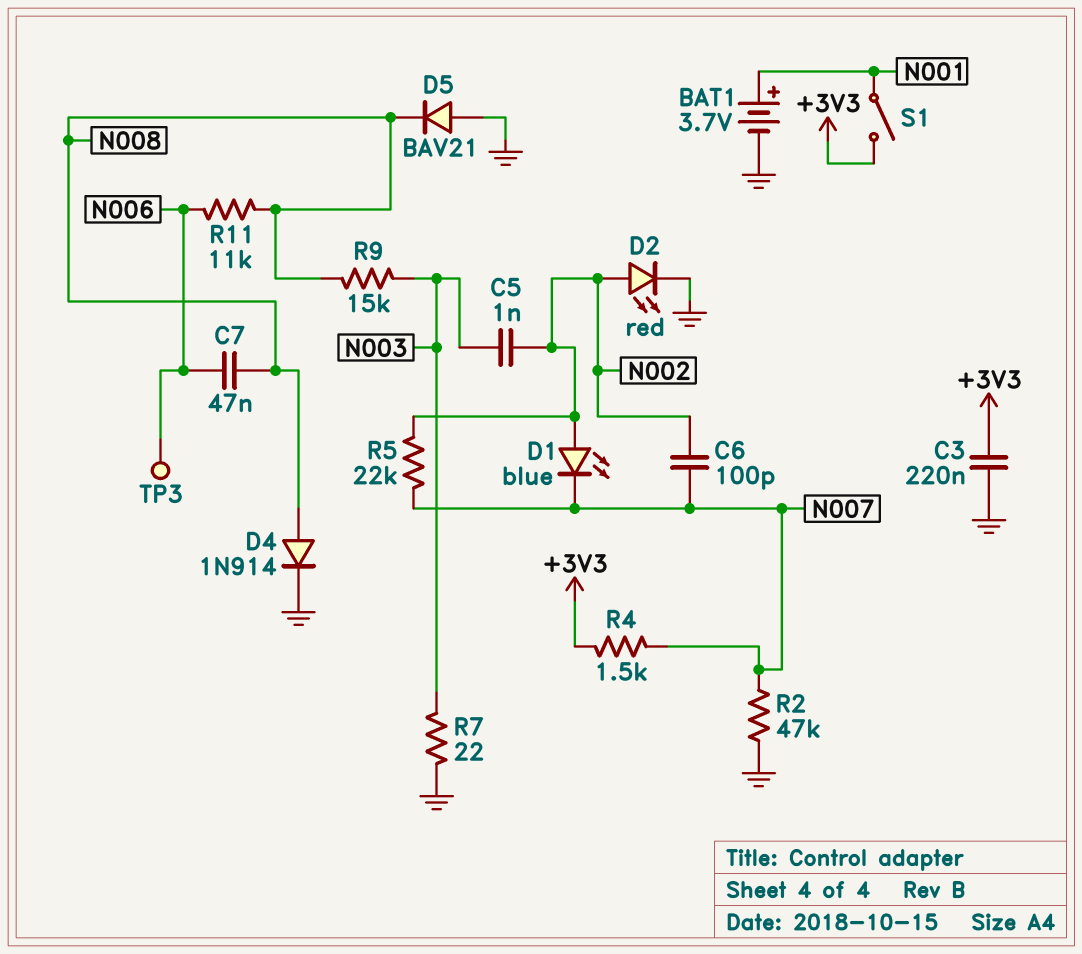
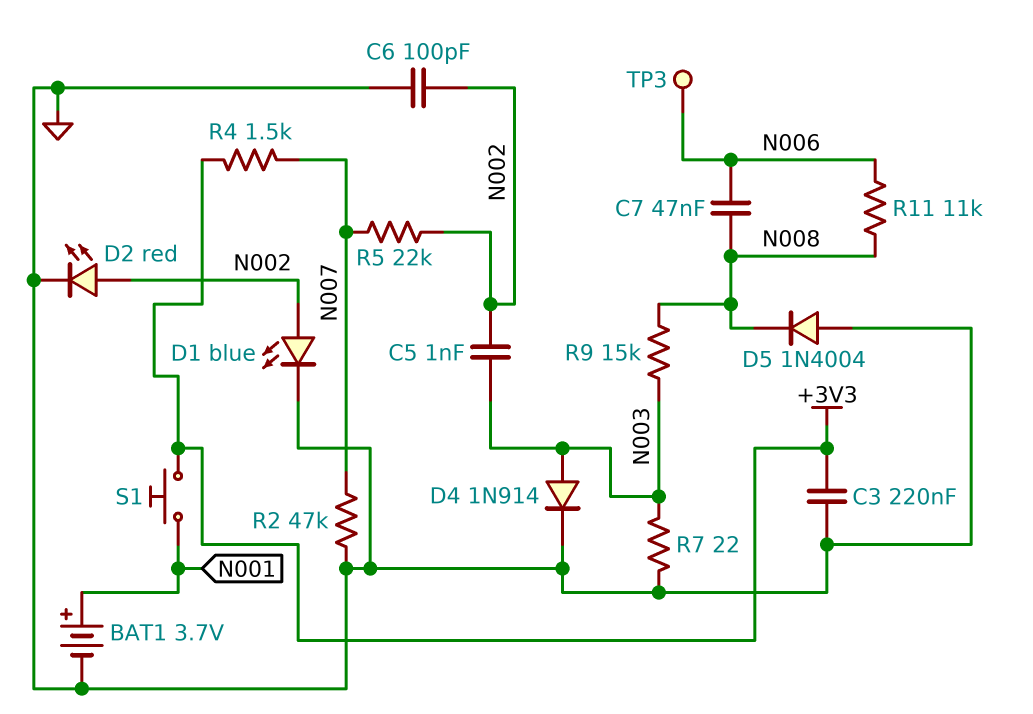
C6: 100pF (N002, N007) -> 100pF (GND, N002)
D1: LED blue (A N002, K N007) -> LED blue (A N002, K GND)
D4: diode 1N914 (A N008, K GND) -> diode 1N914 (A N003, K GND)
D5: diode BAV21 (A GND, K N008) -> diode 1N4004 (A GND, K N008)
S1: switch (+3V3, N001) -> button (+3V3, N001)

